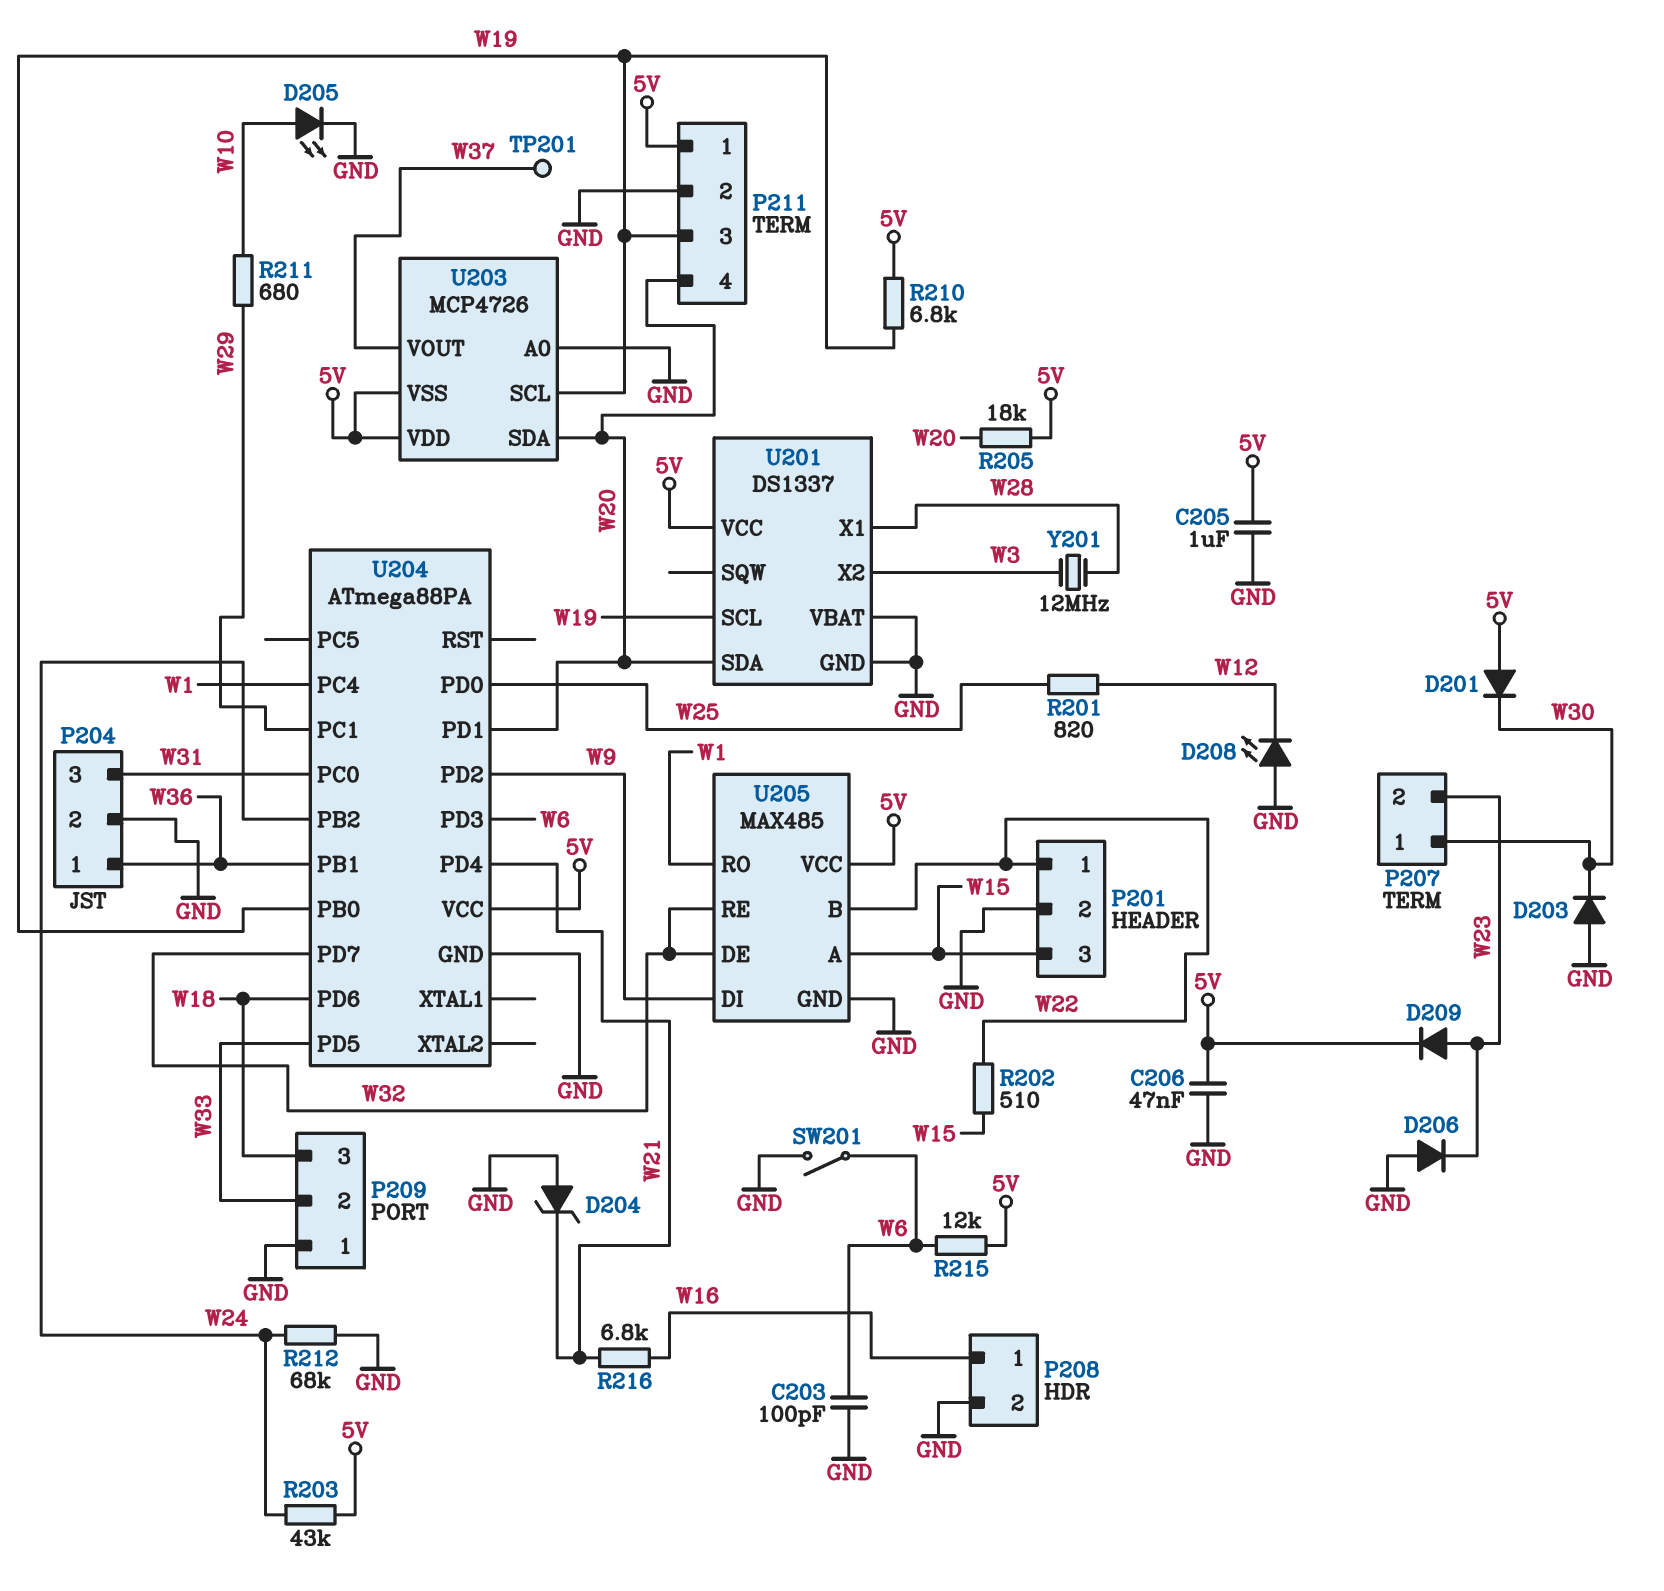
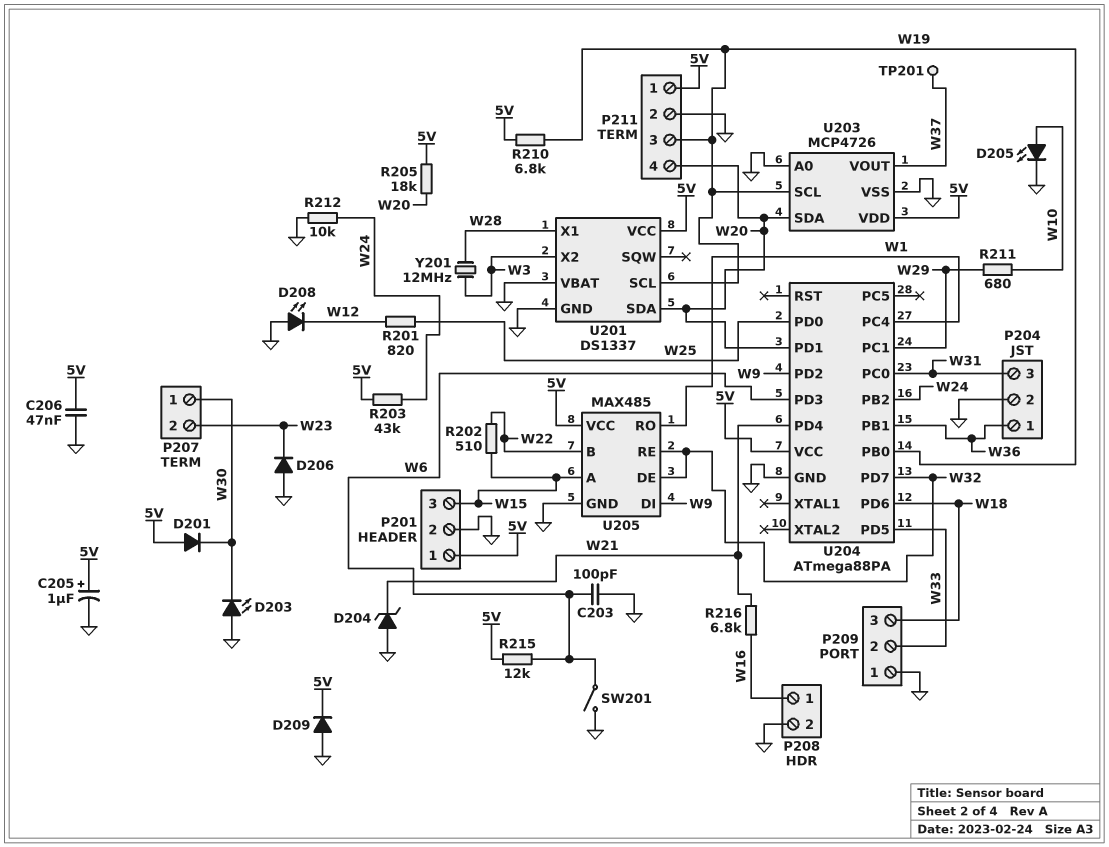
C205: 1uF (5V, GND) -> 1uF (plus 5V, minus GND)
D203: diode (A GND, K W30) -> LED (A GND, K W30)
D209: diode (A W23, K 5V) -> diode (A GND, K 5V)
P201 pin 1: W22 -> 5V
R212: 68k (GND, W24) -> 10k (GND, W24)
U203 pin VSS: 5V -> GND

